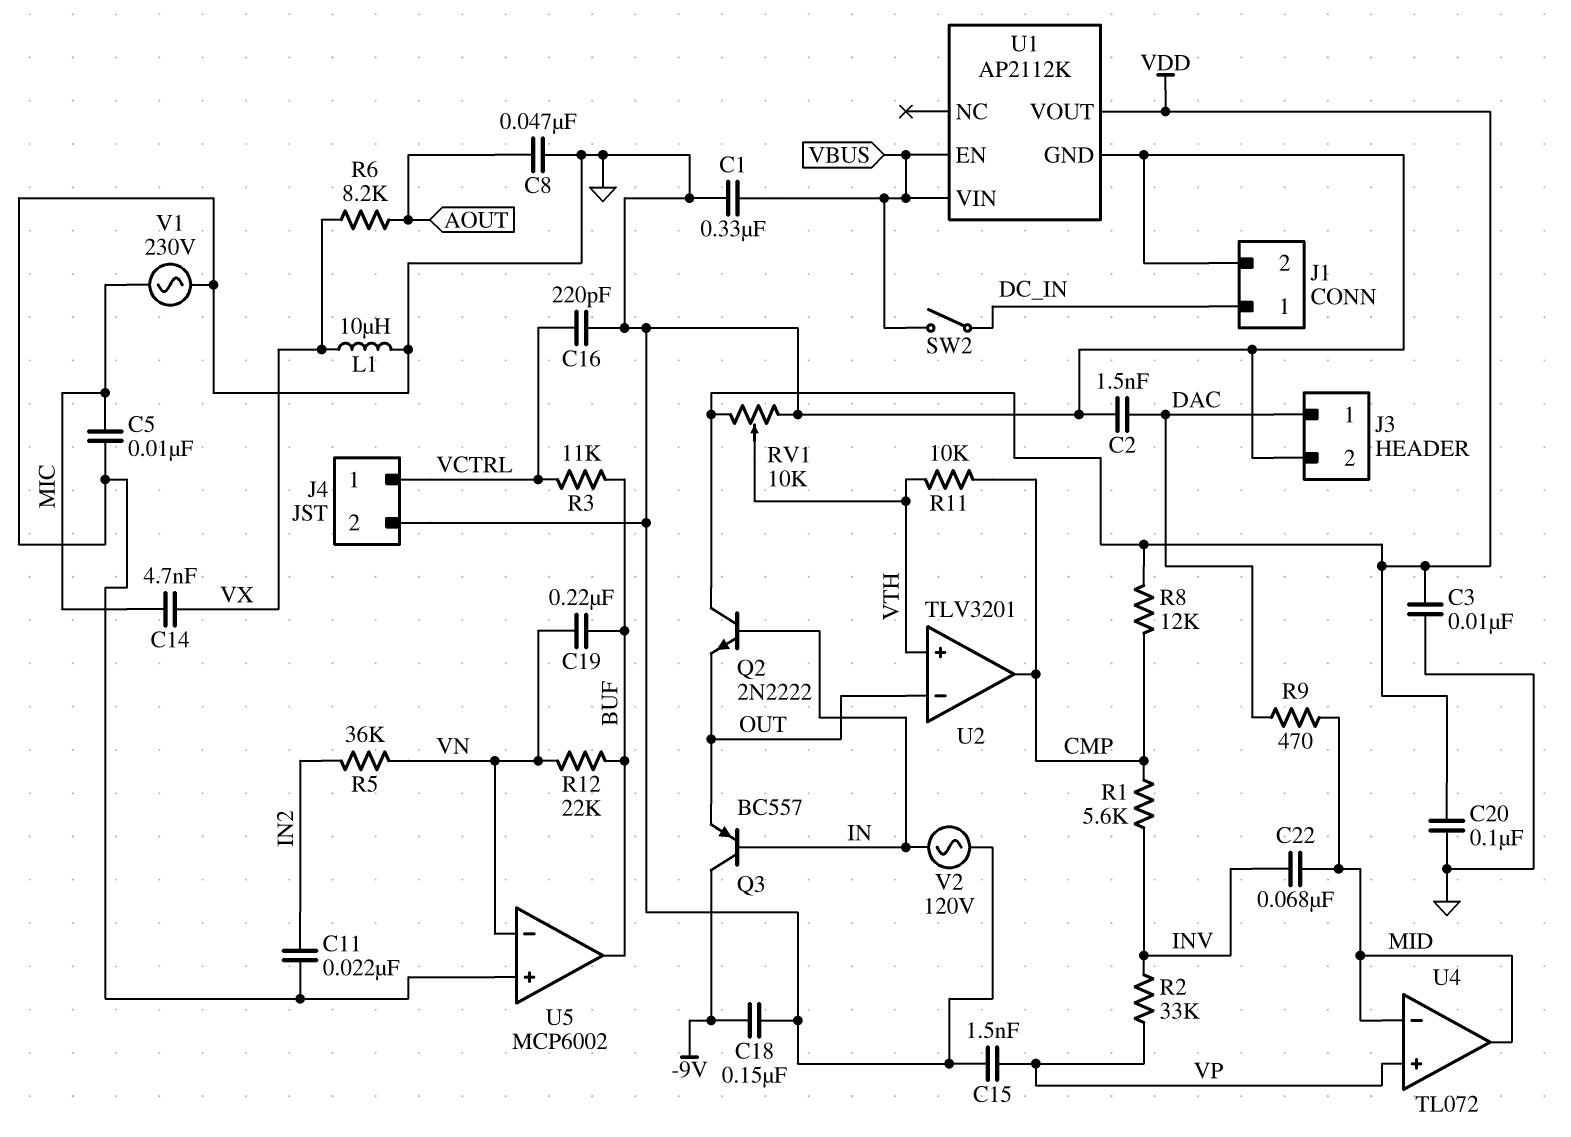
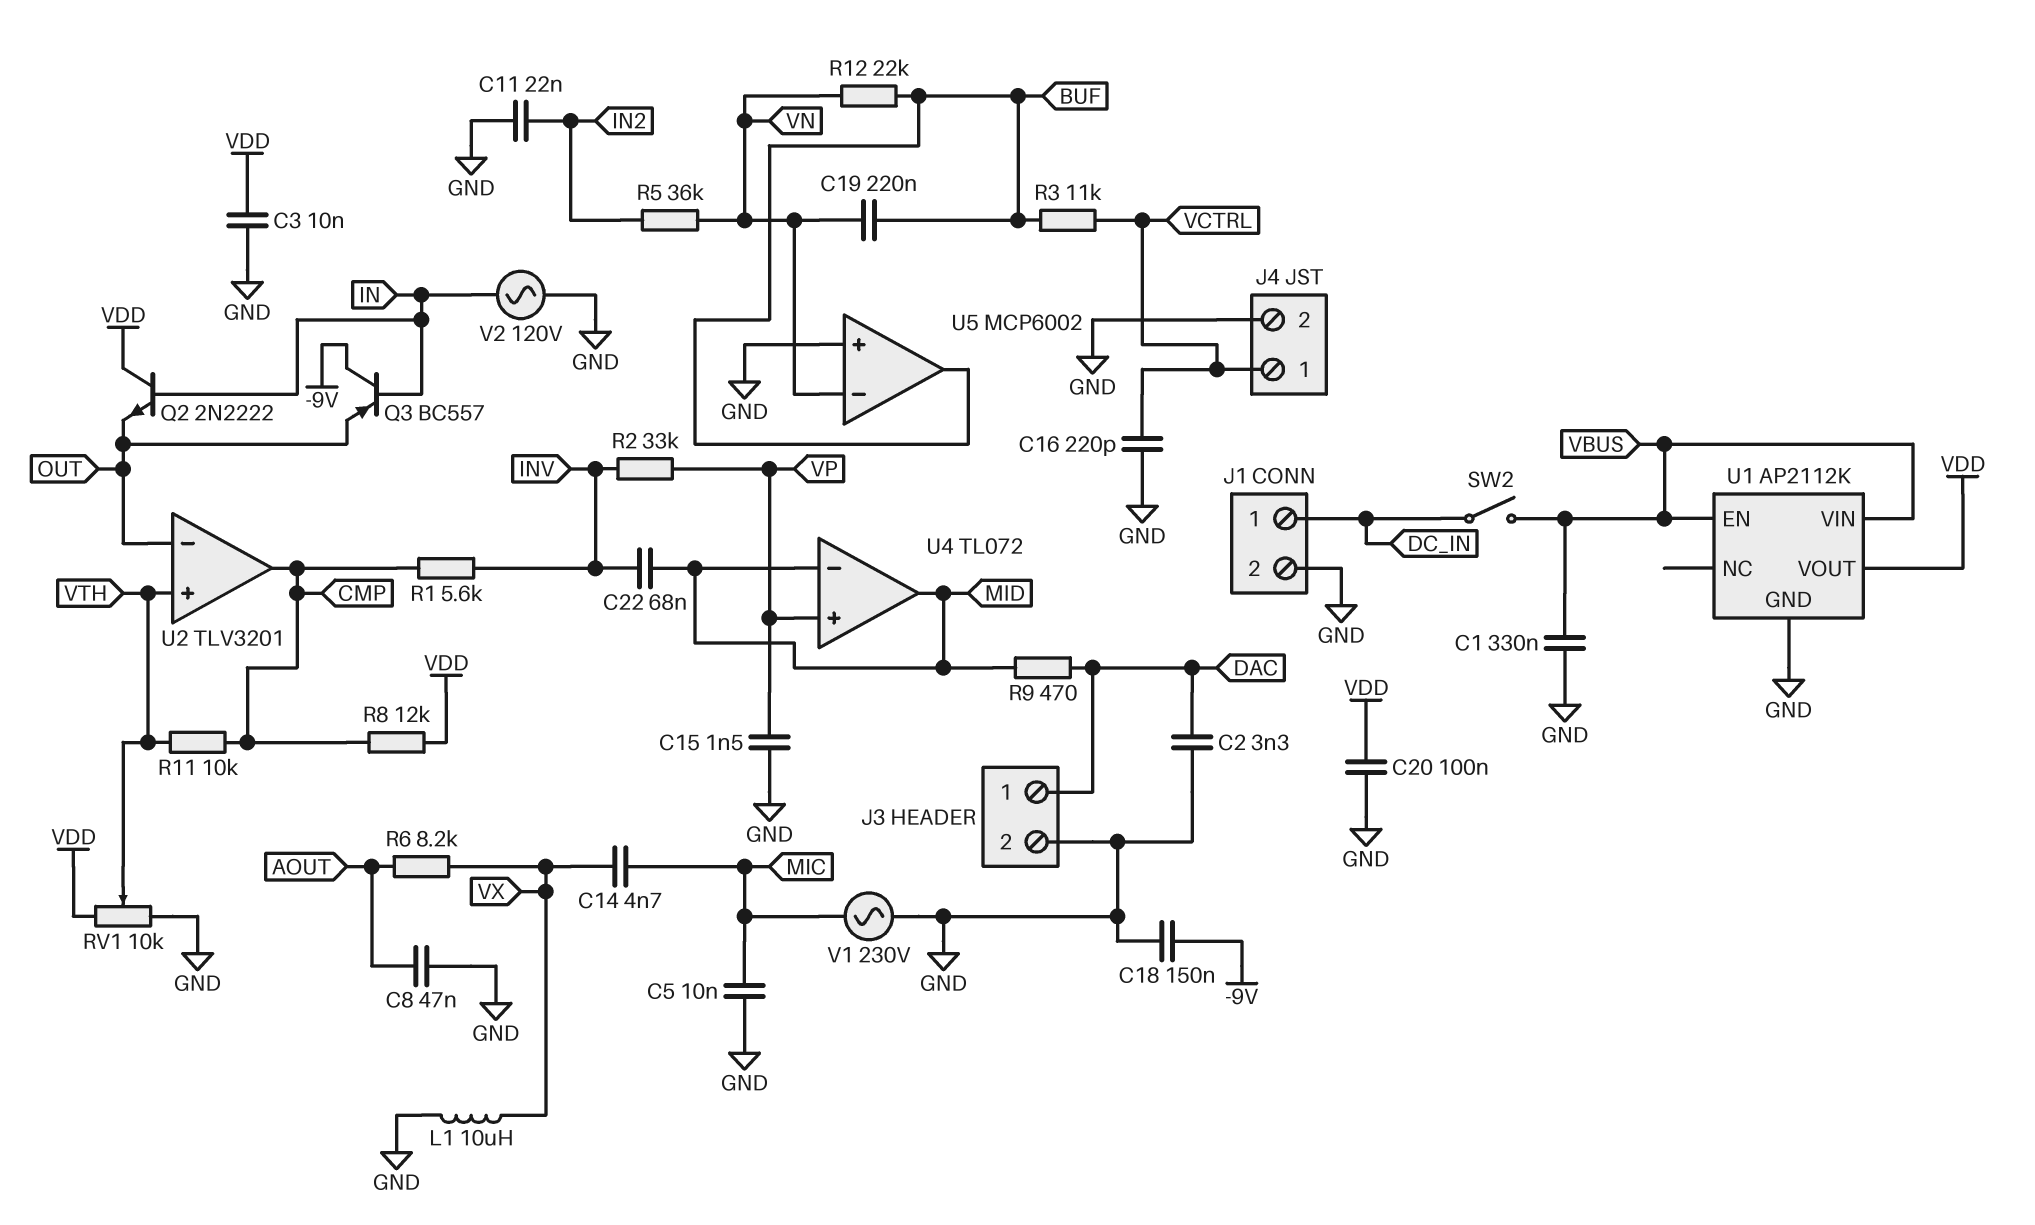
C2: 1.5nF (DAC, GND) -> 3.3nF (DAC, GND)

